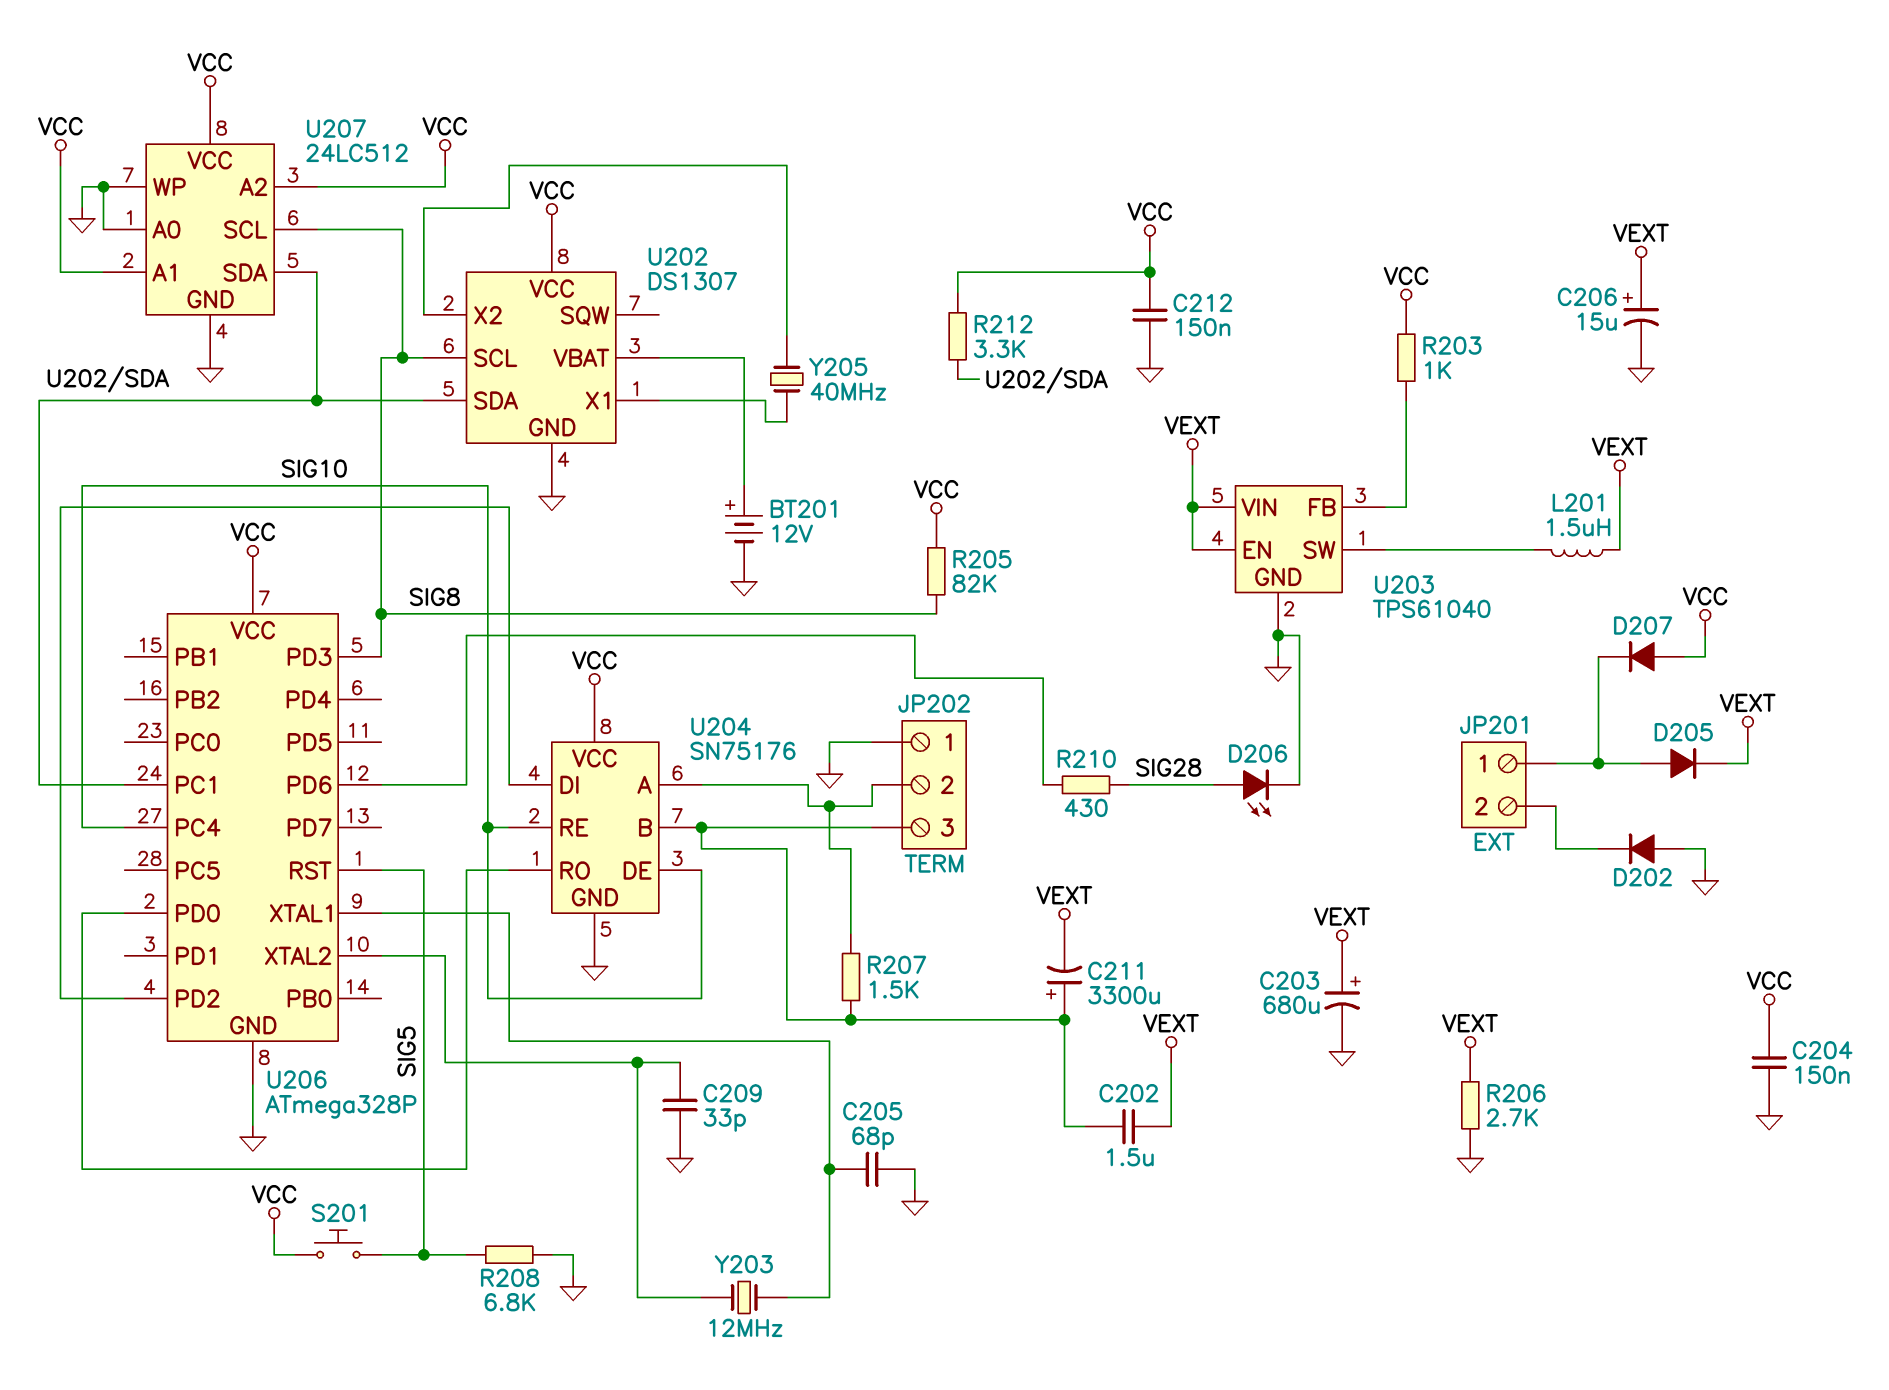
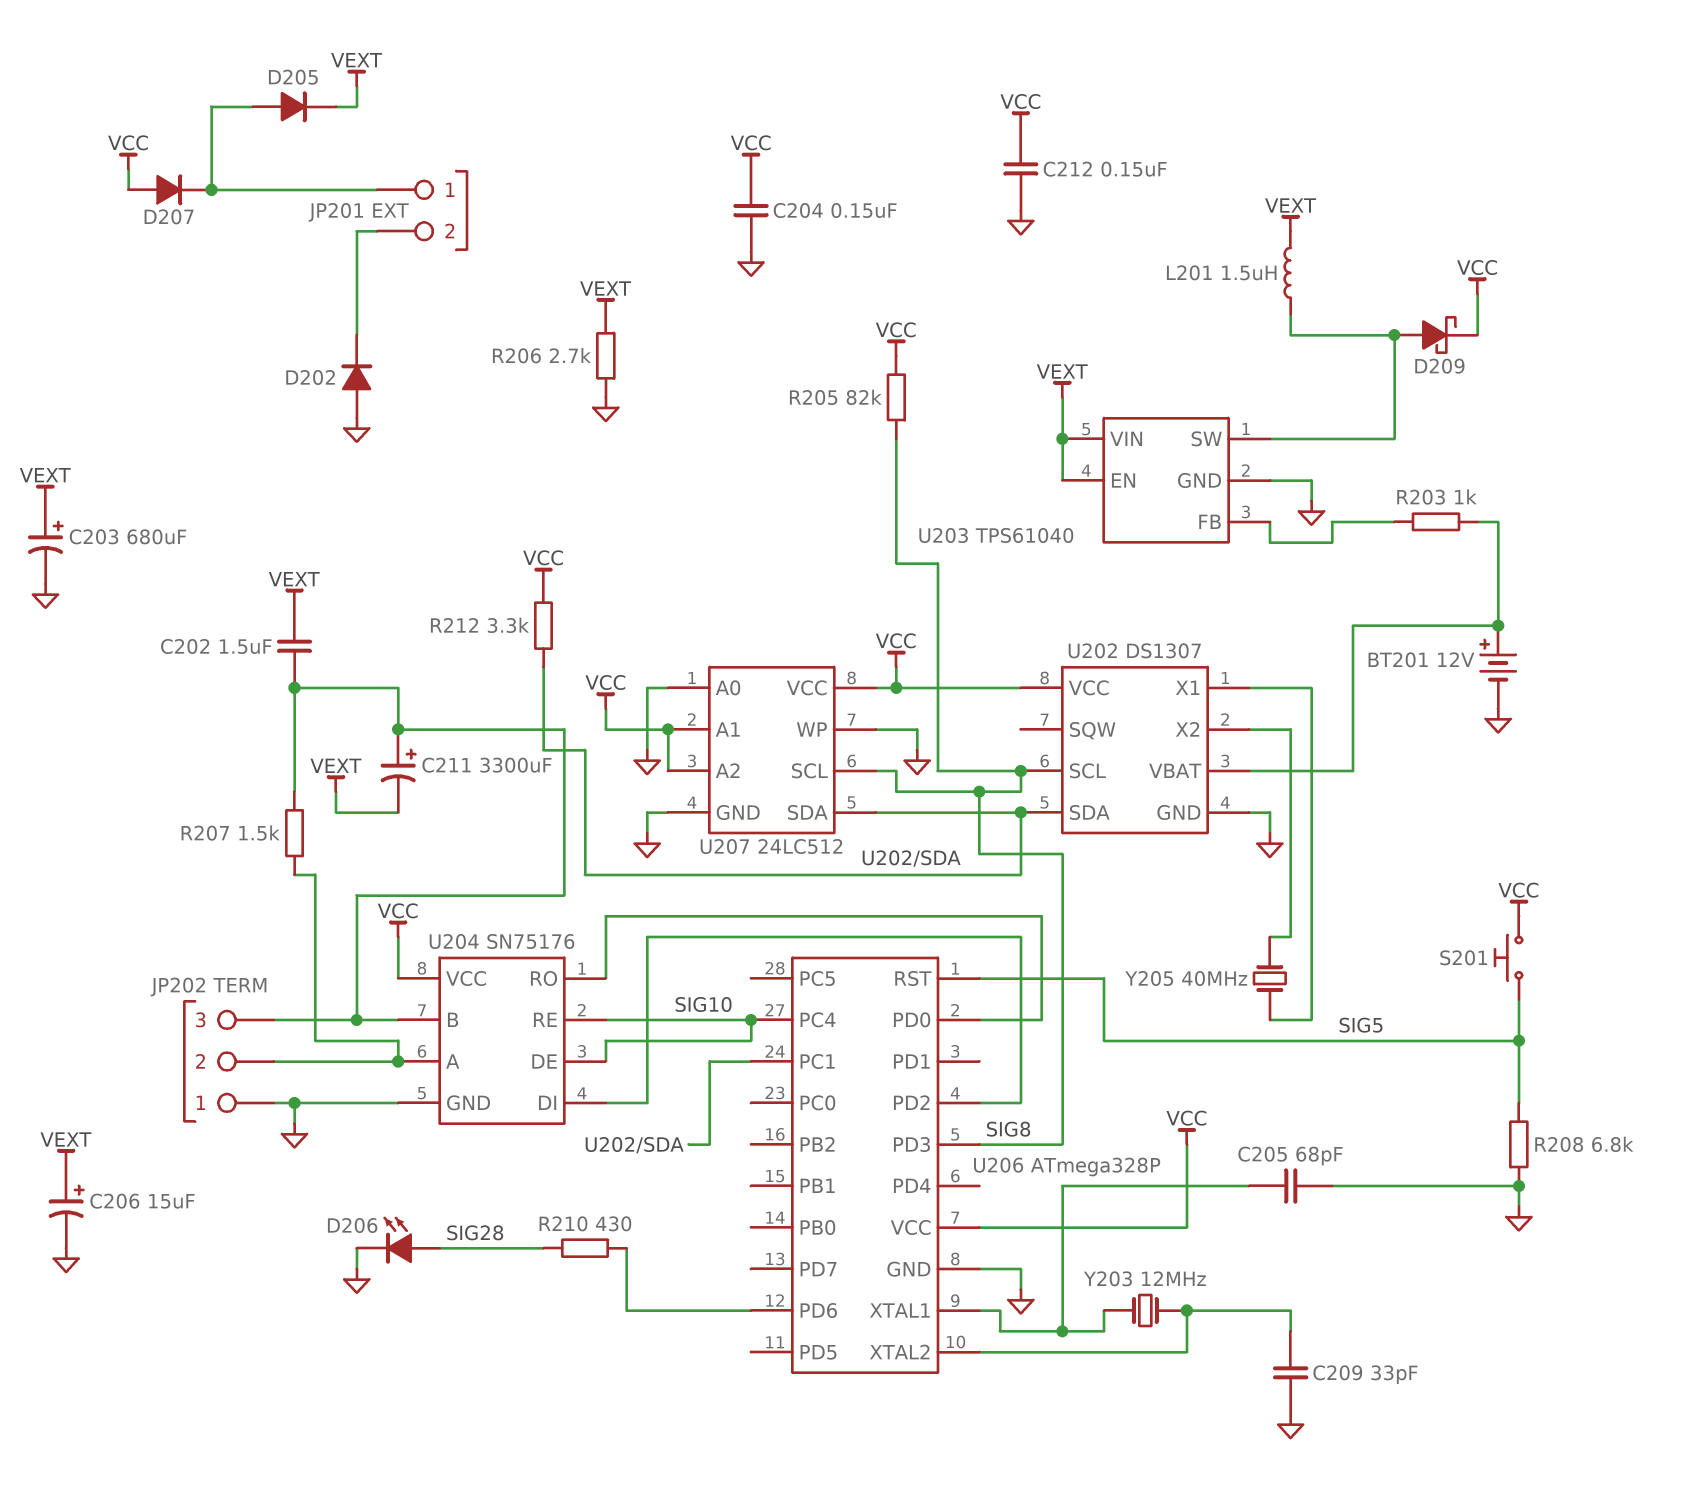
D209: none -> schottky (A U203/SW, K VCC)
R203: 1k (U203/FB, VCC) -> 1k (U202/VBAT, U203/FB)

